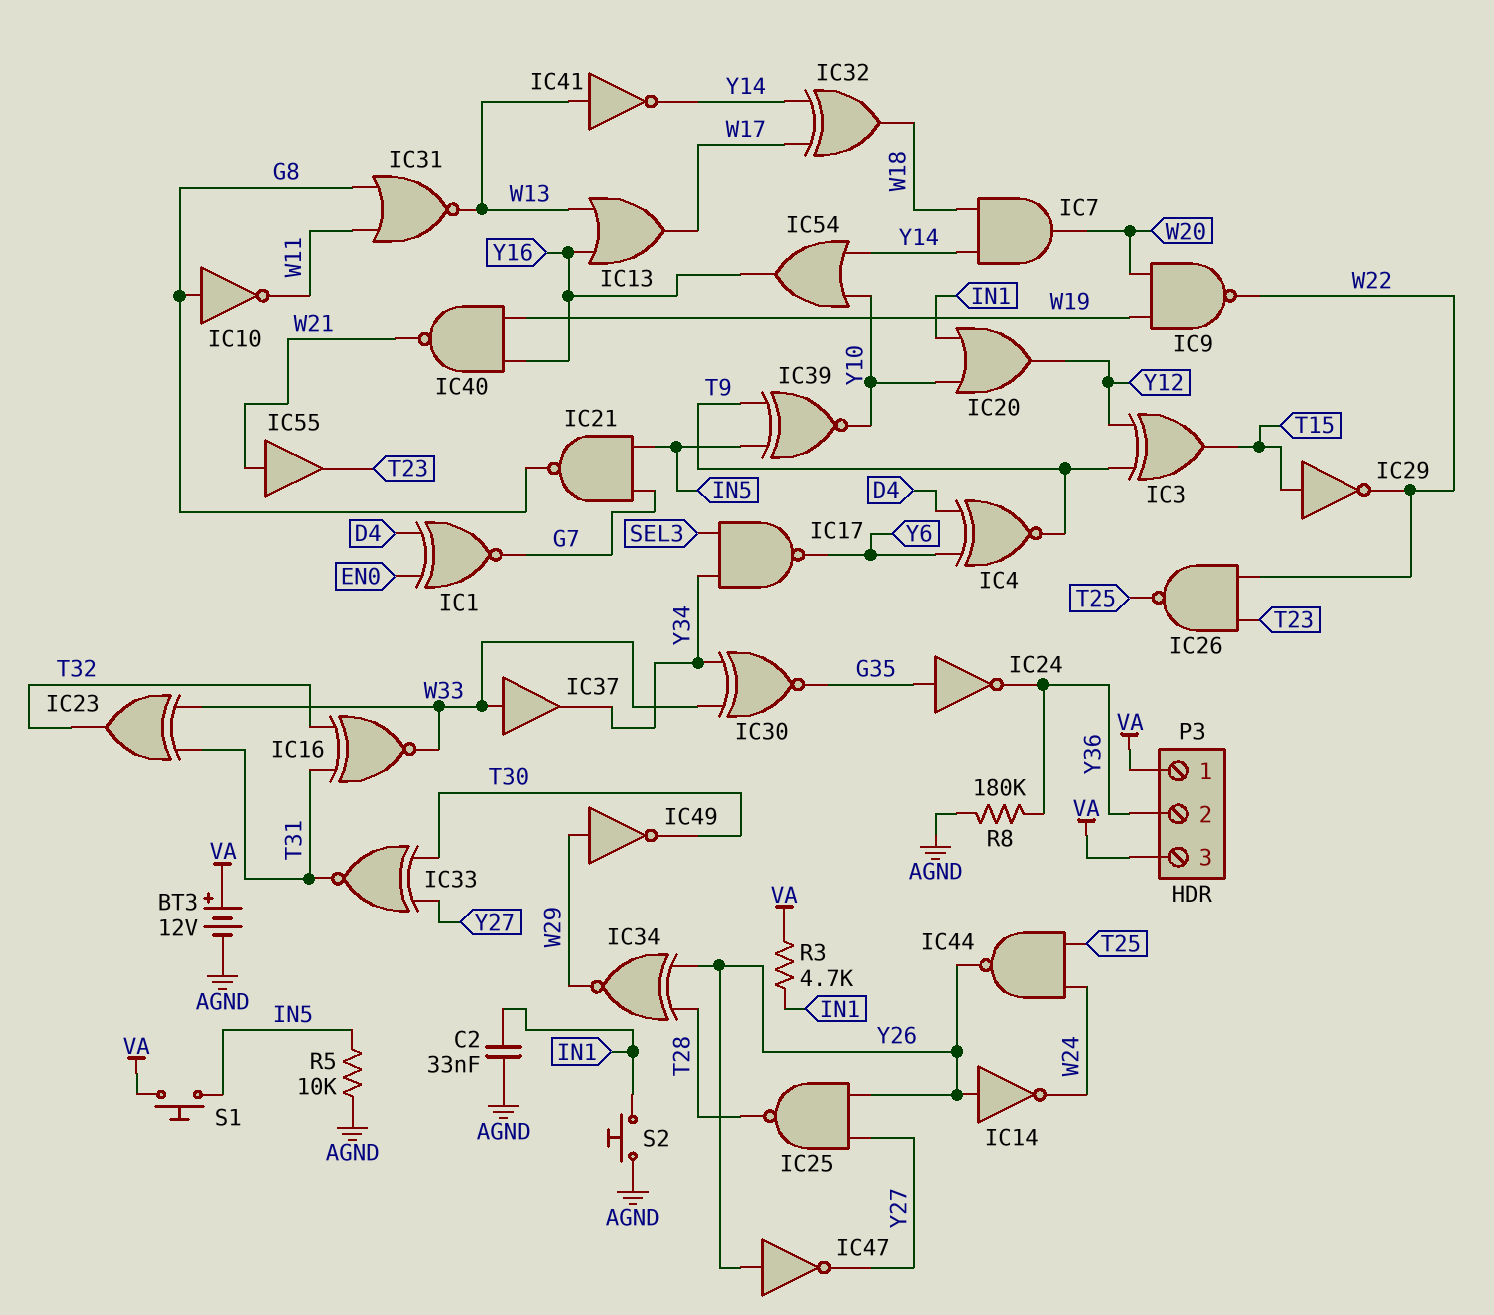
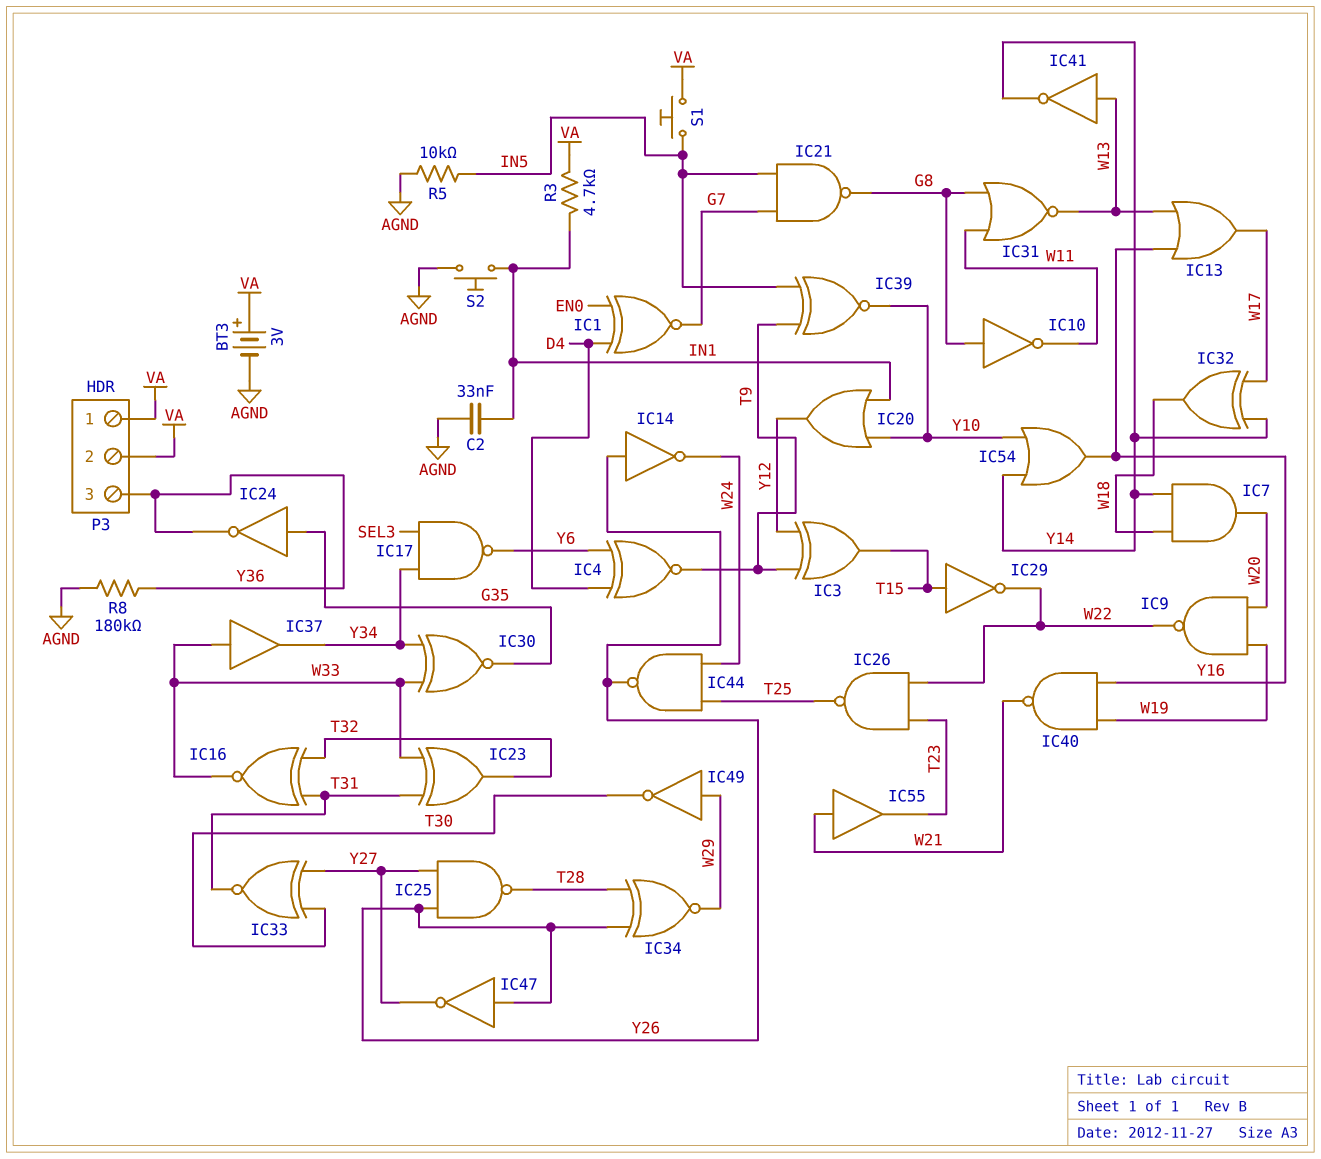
BT3: 12V (plus VA, minus AGND) -> 3V (plus VA, minus AGND)
P3 pin 2: Y36 -> VA
P3 pin 3: VA -> Y36

